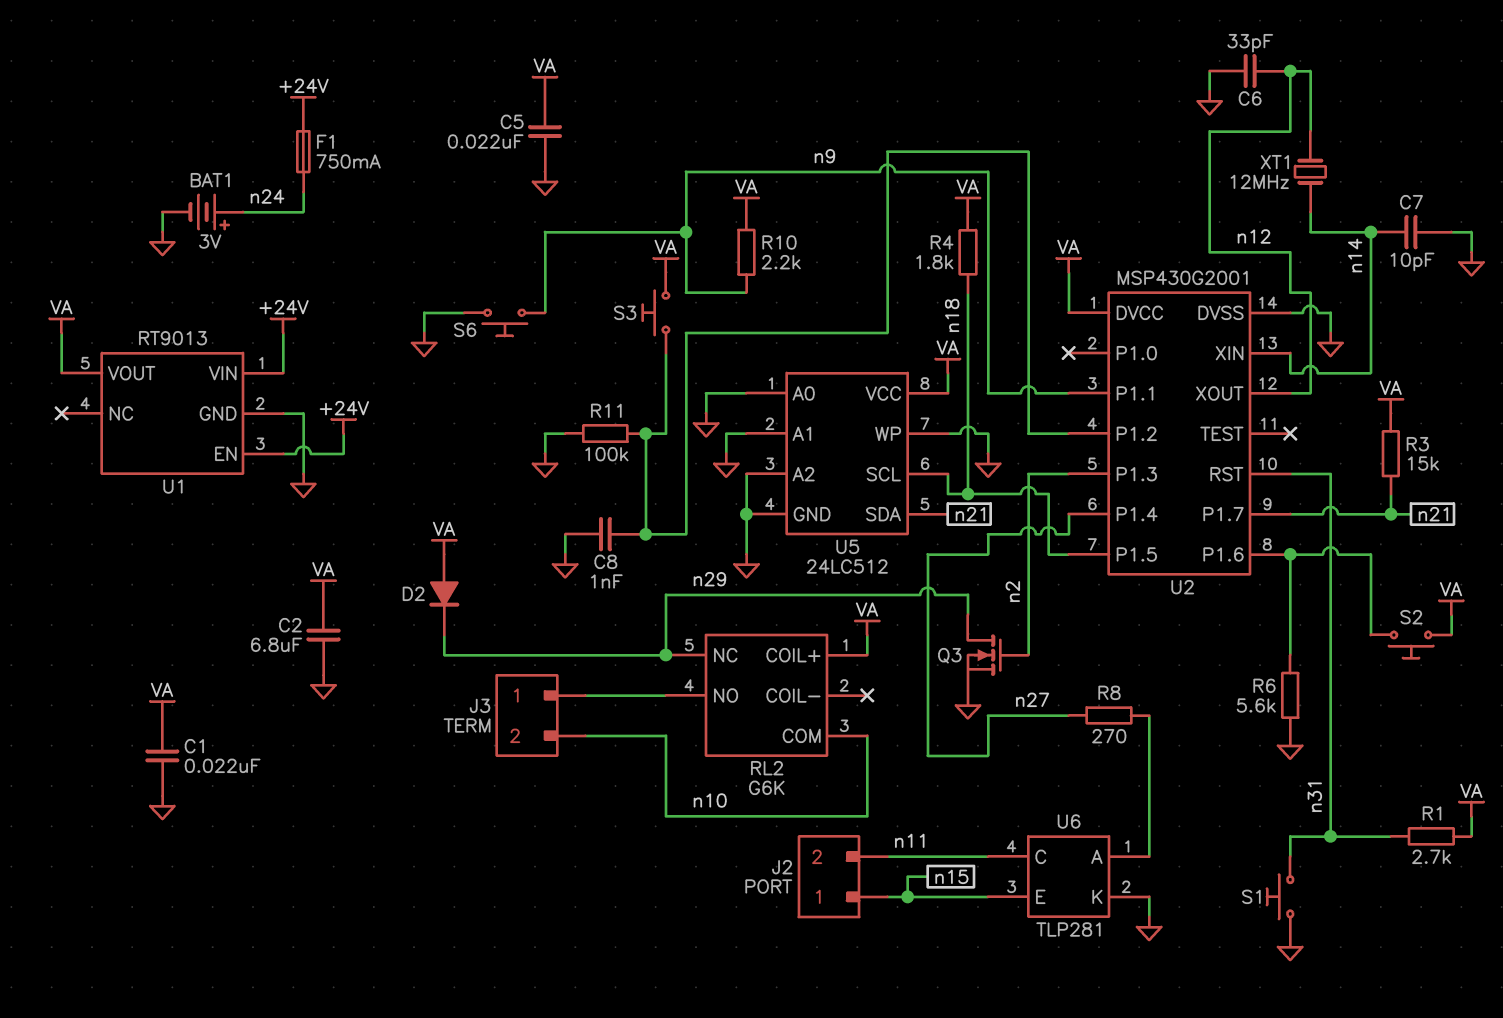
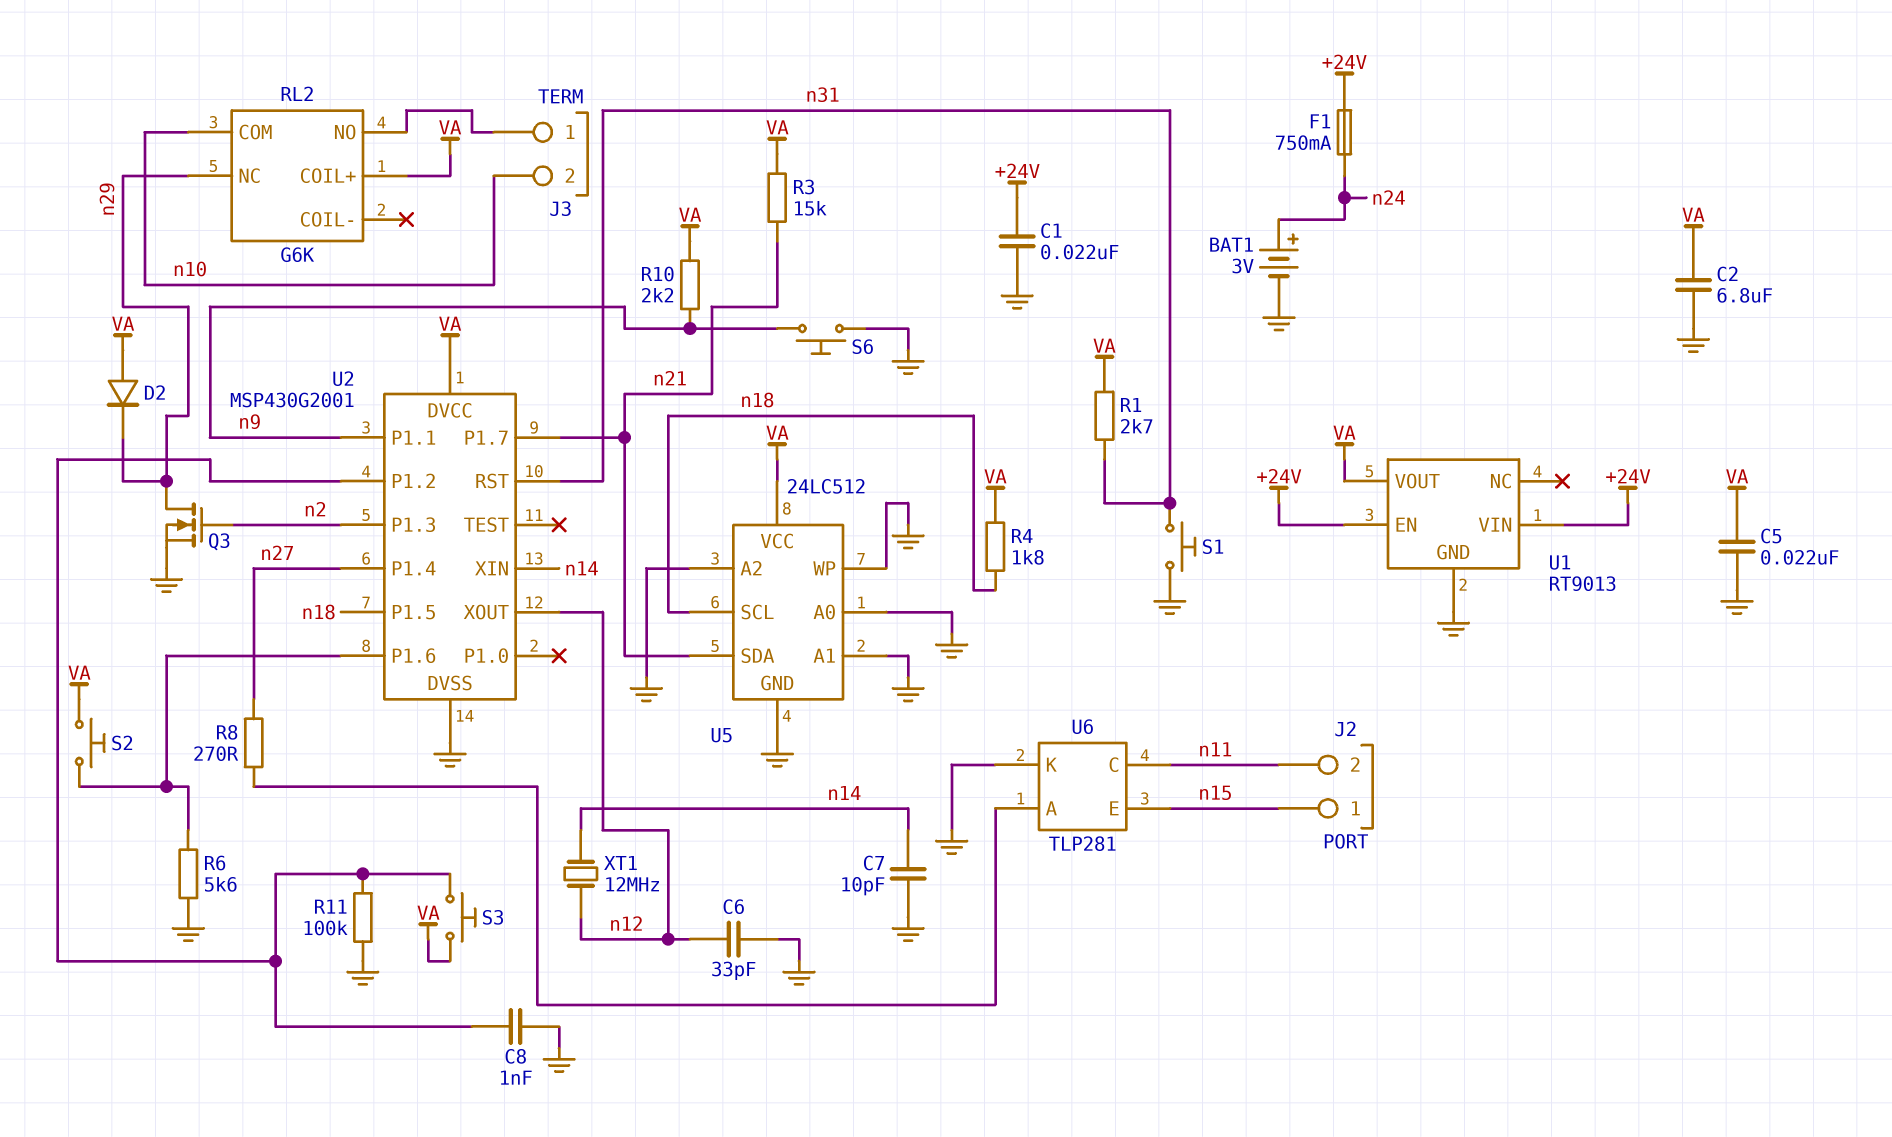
C1: 22nF (GND, VA) -> 22nF (+24V, GND)

